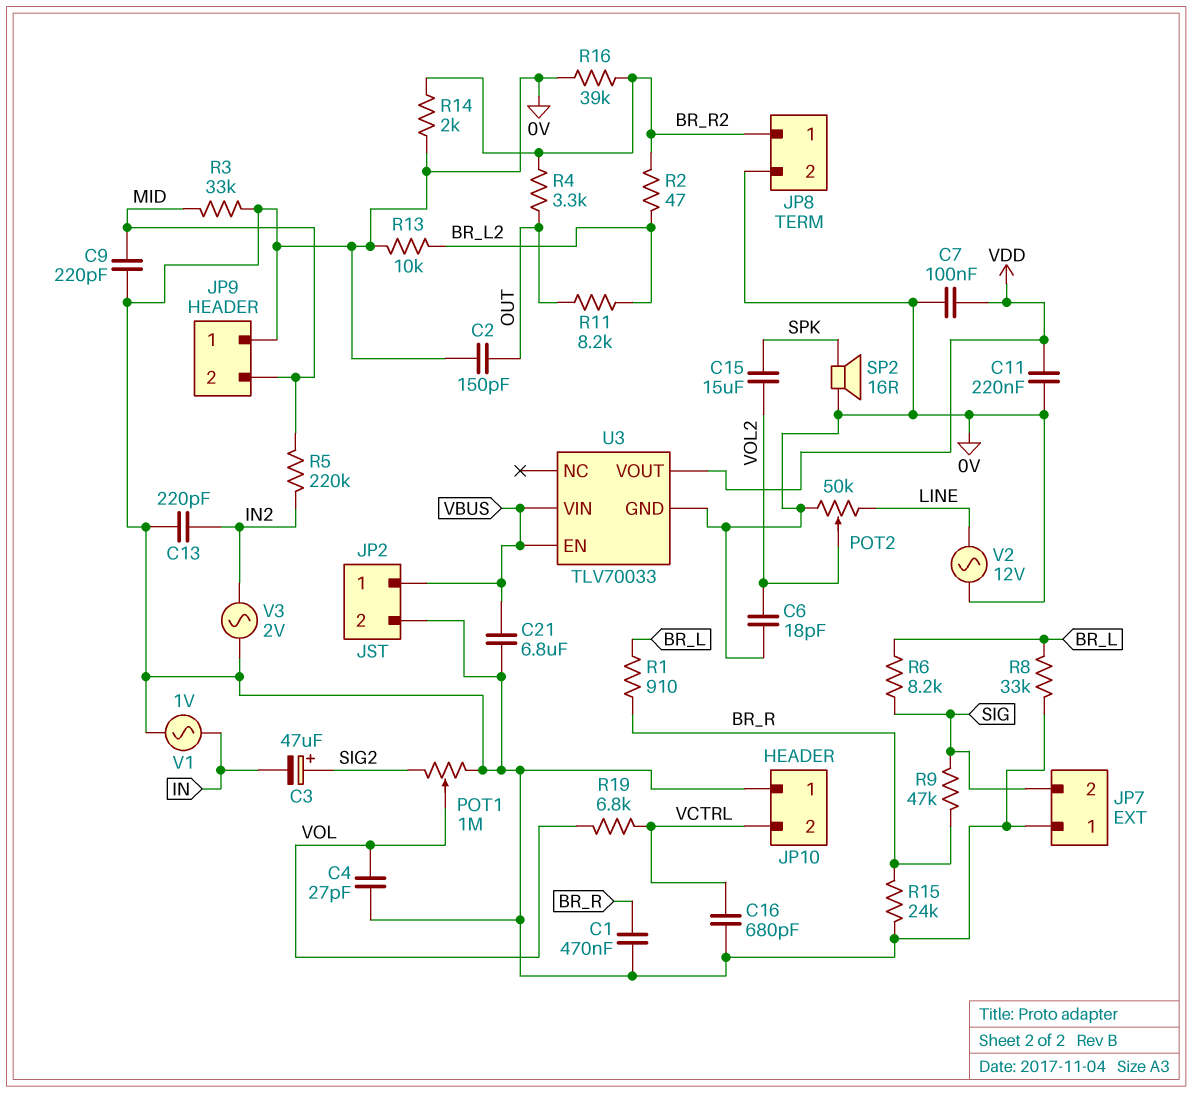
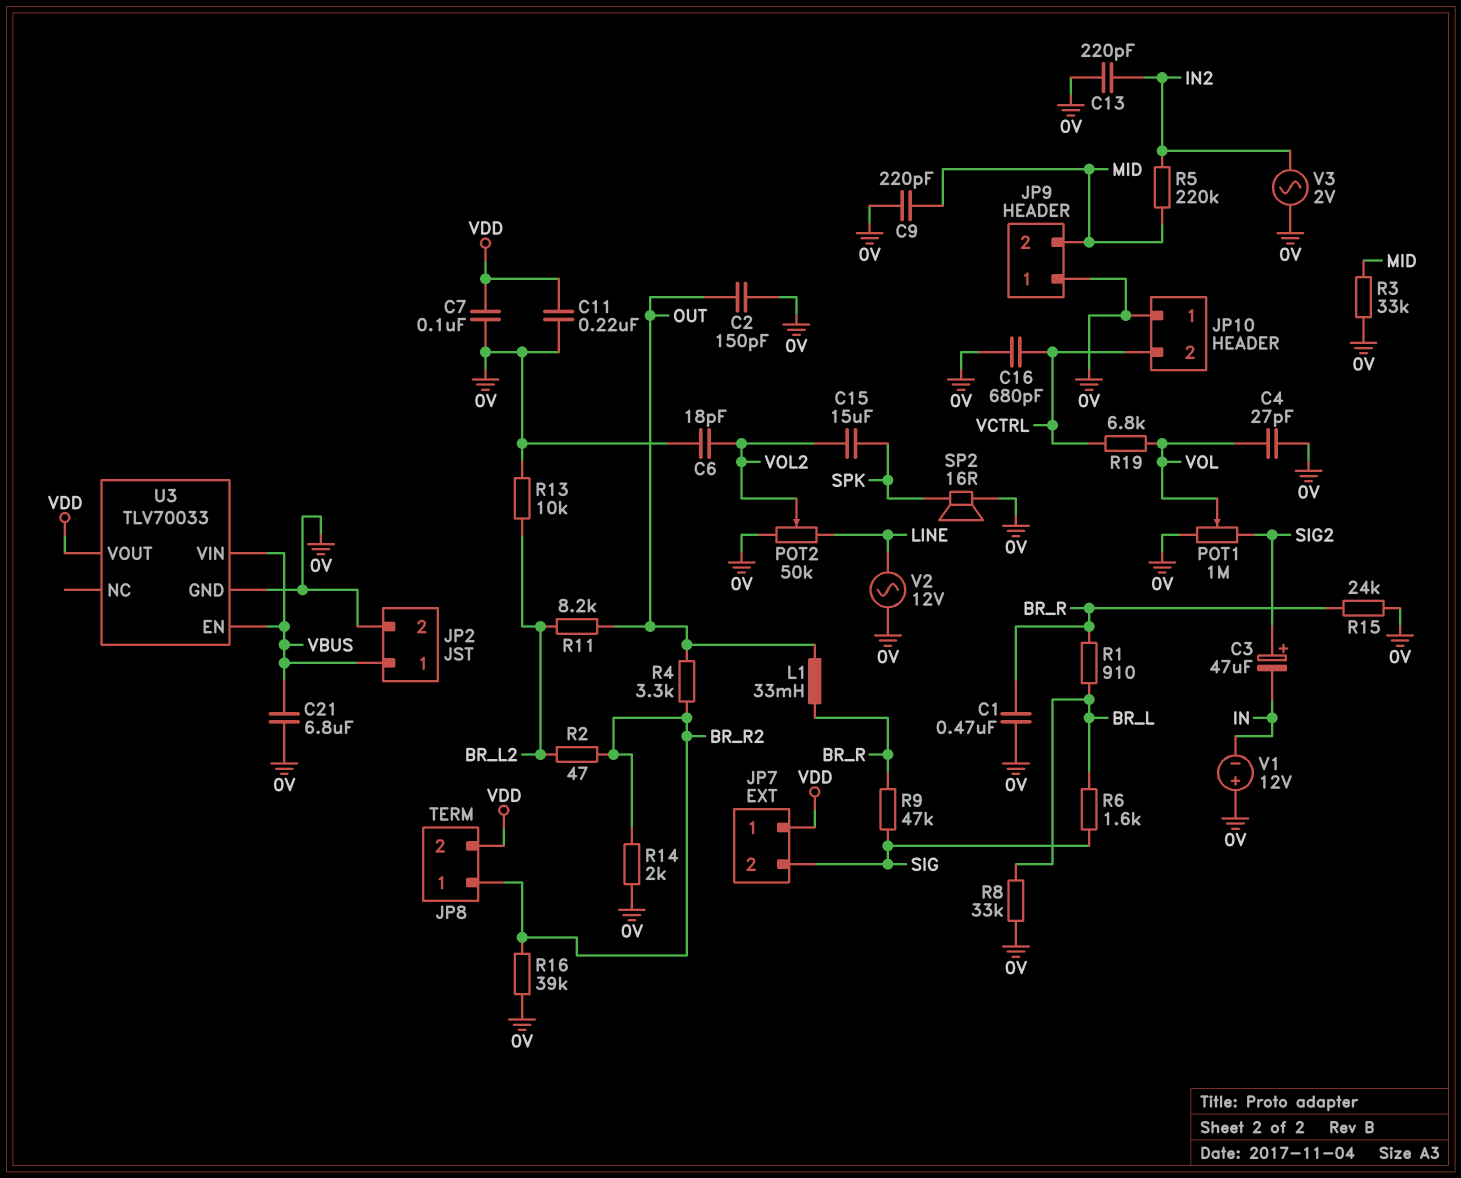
JP7 pin 1: 0V -> VDD
JP8 pin 2: 0V -> VDD
L1: none -> 33mH (BR_R, OUT)
R6: 8.2k (BR_L, SIG) -> 1.6k (BR_L, SIG)
V1: AC 1V (0V, IN) -> 12V (plus 0V, minus IN)

